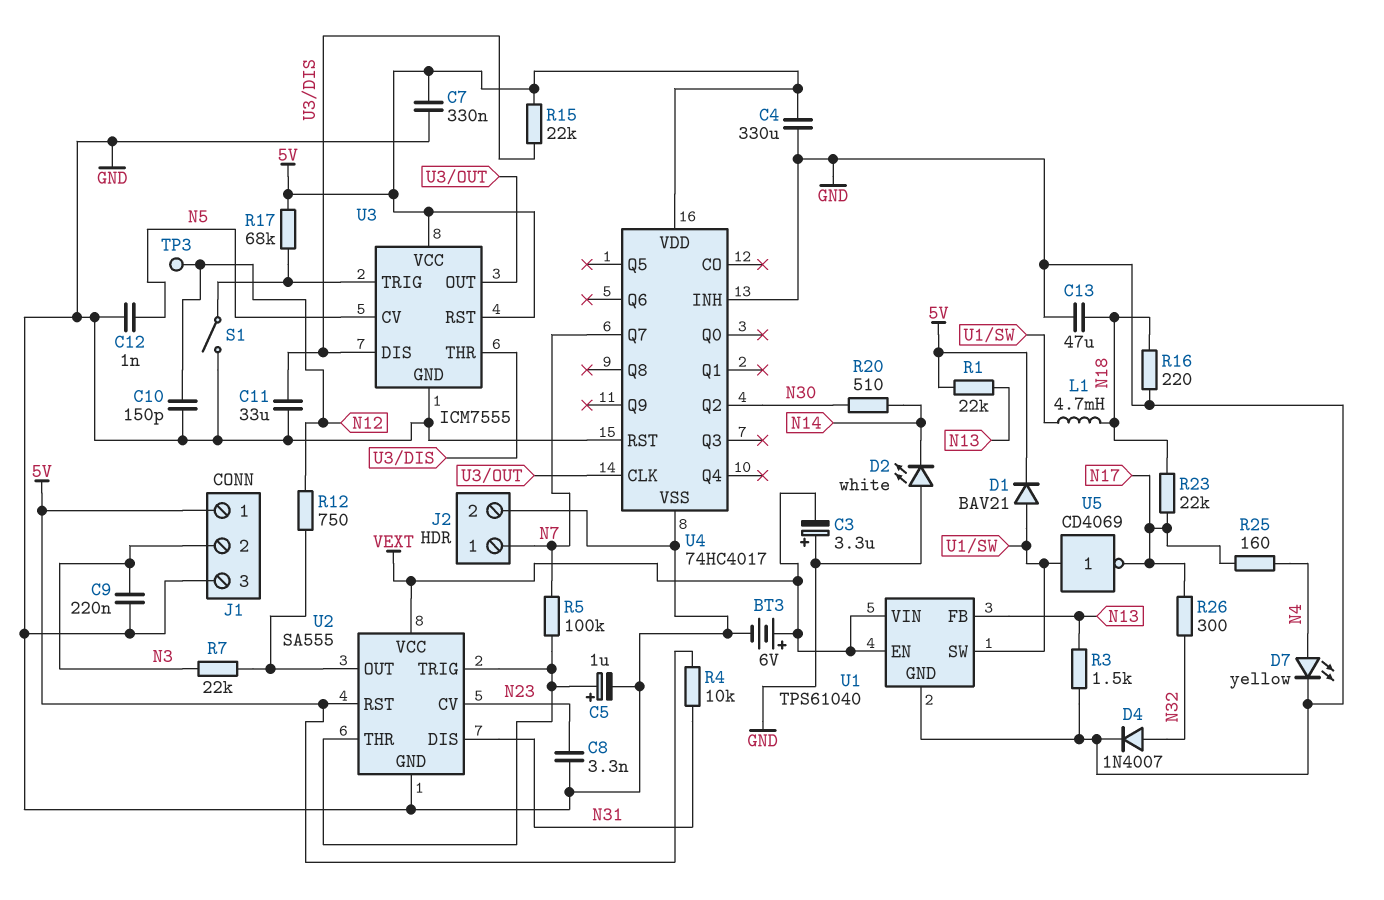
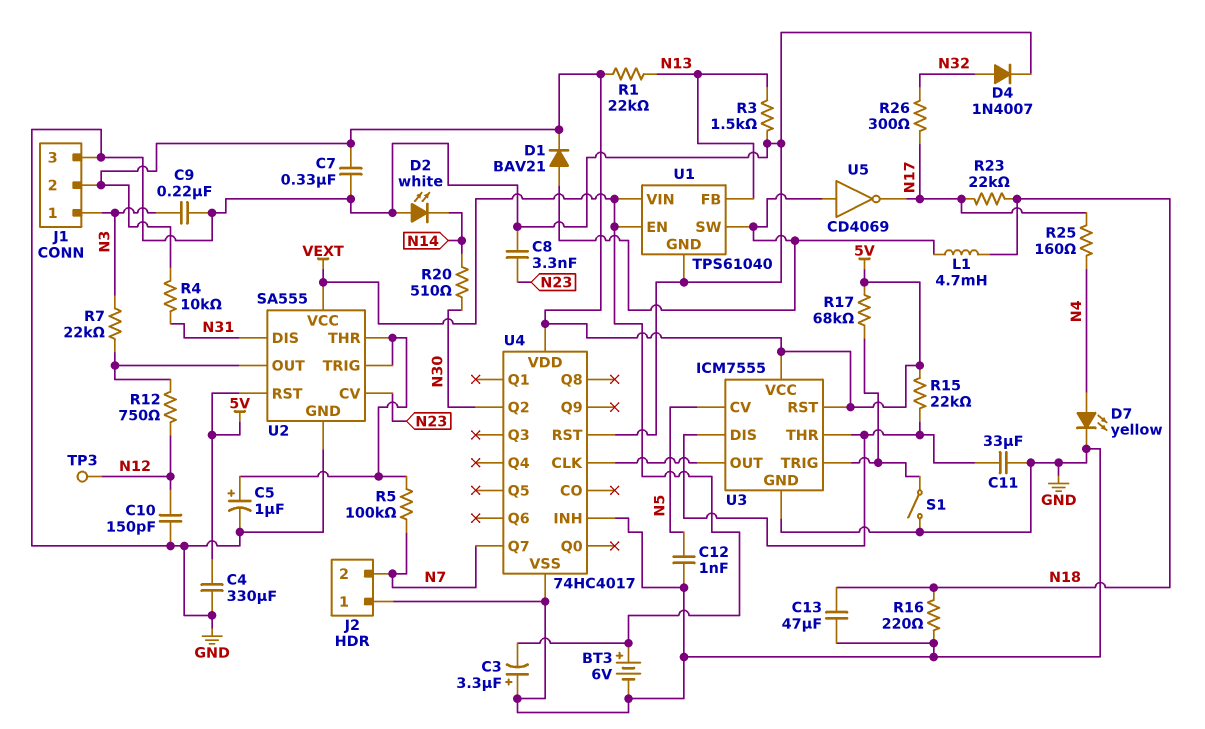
J1 pin 1: 5V -> N3
J1 pin 2: N3 -> 5V
J2 pin 1: N7 -> GND
J2 pin 2: GND -> N7

